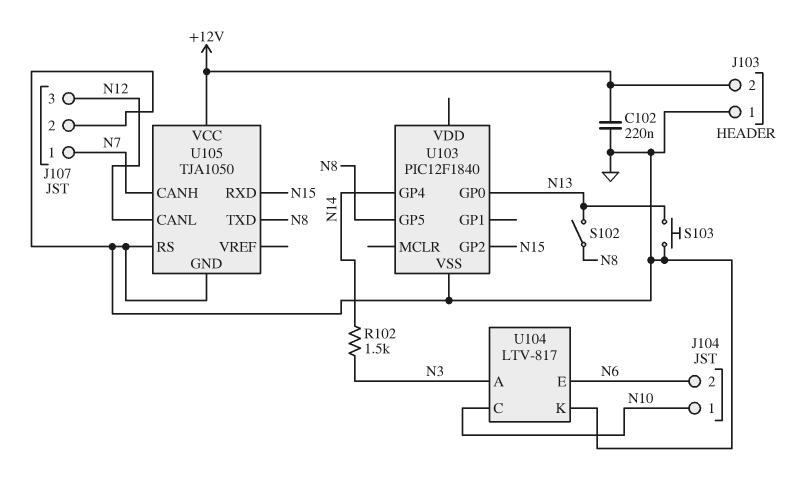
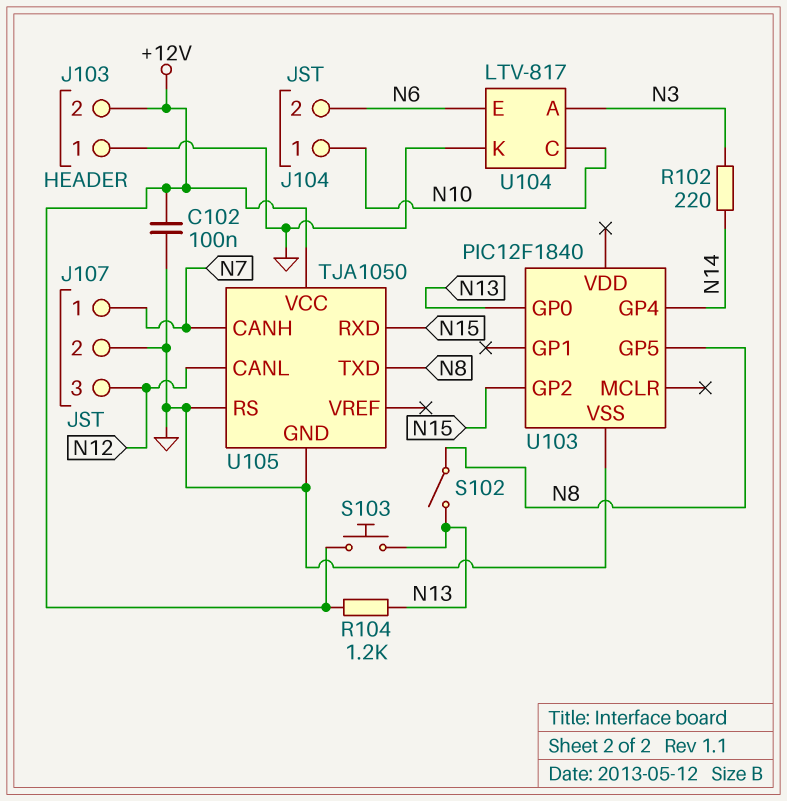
C102: 220nF (+12V, GND) -> 100nF (+12V, GND)
R102: 1.5k (N3, N14) -> 220 (N3, N14)
R104: none -> 1.2k (+12V, N13)
S103: button (GND, N13) -> button (+12V, N13)

